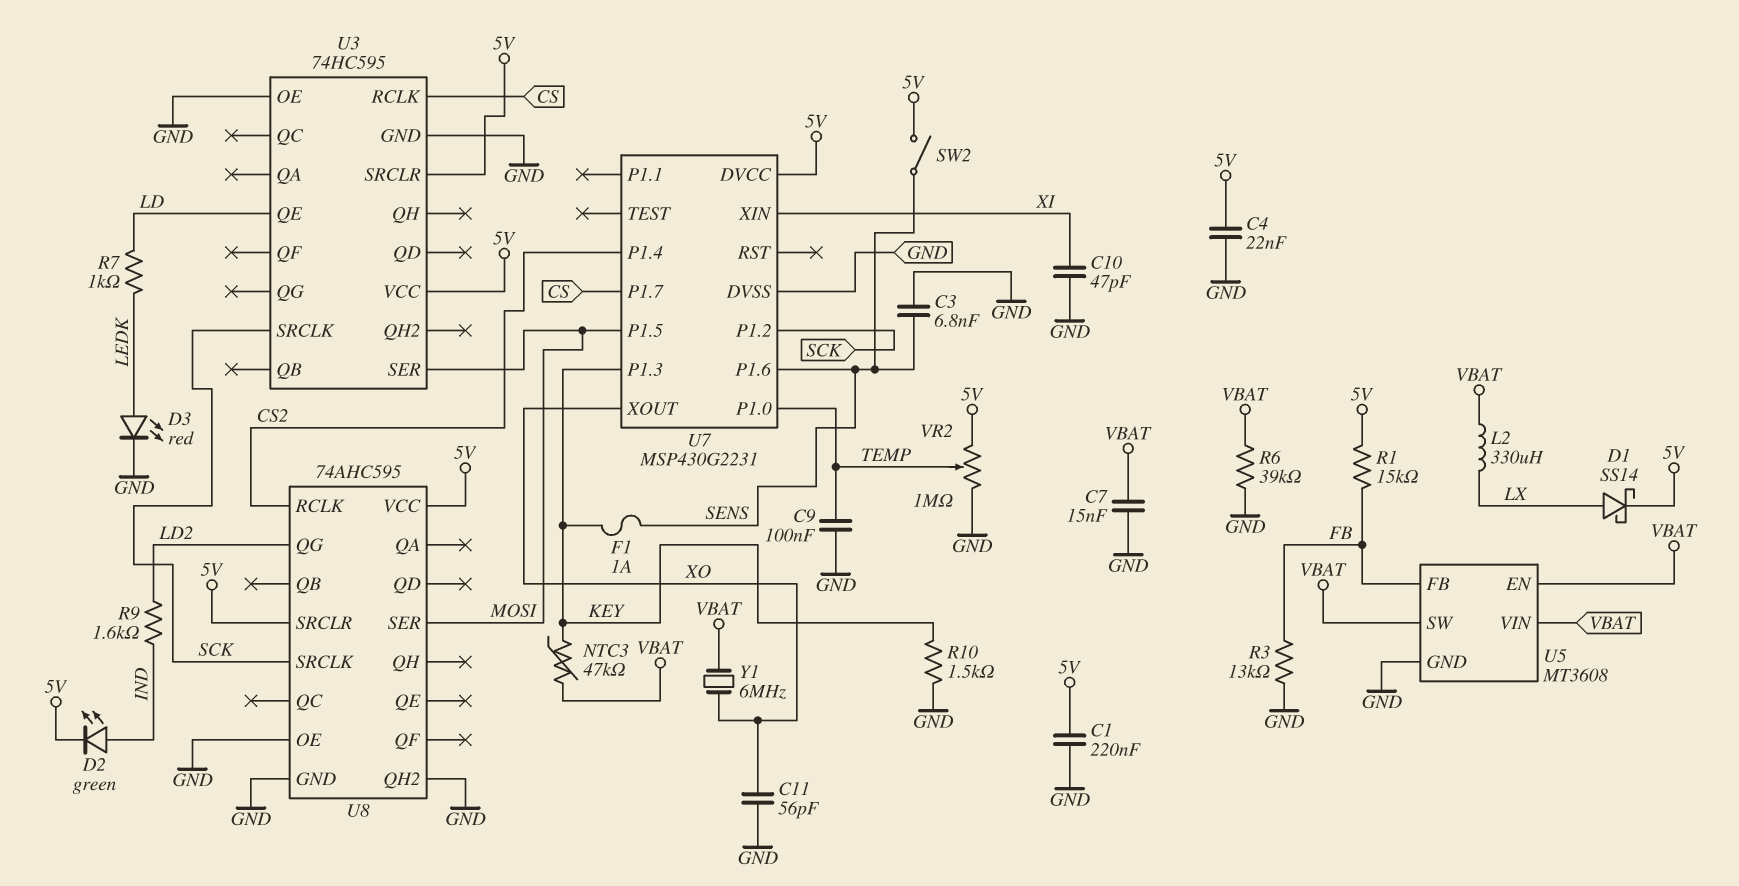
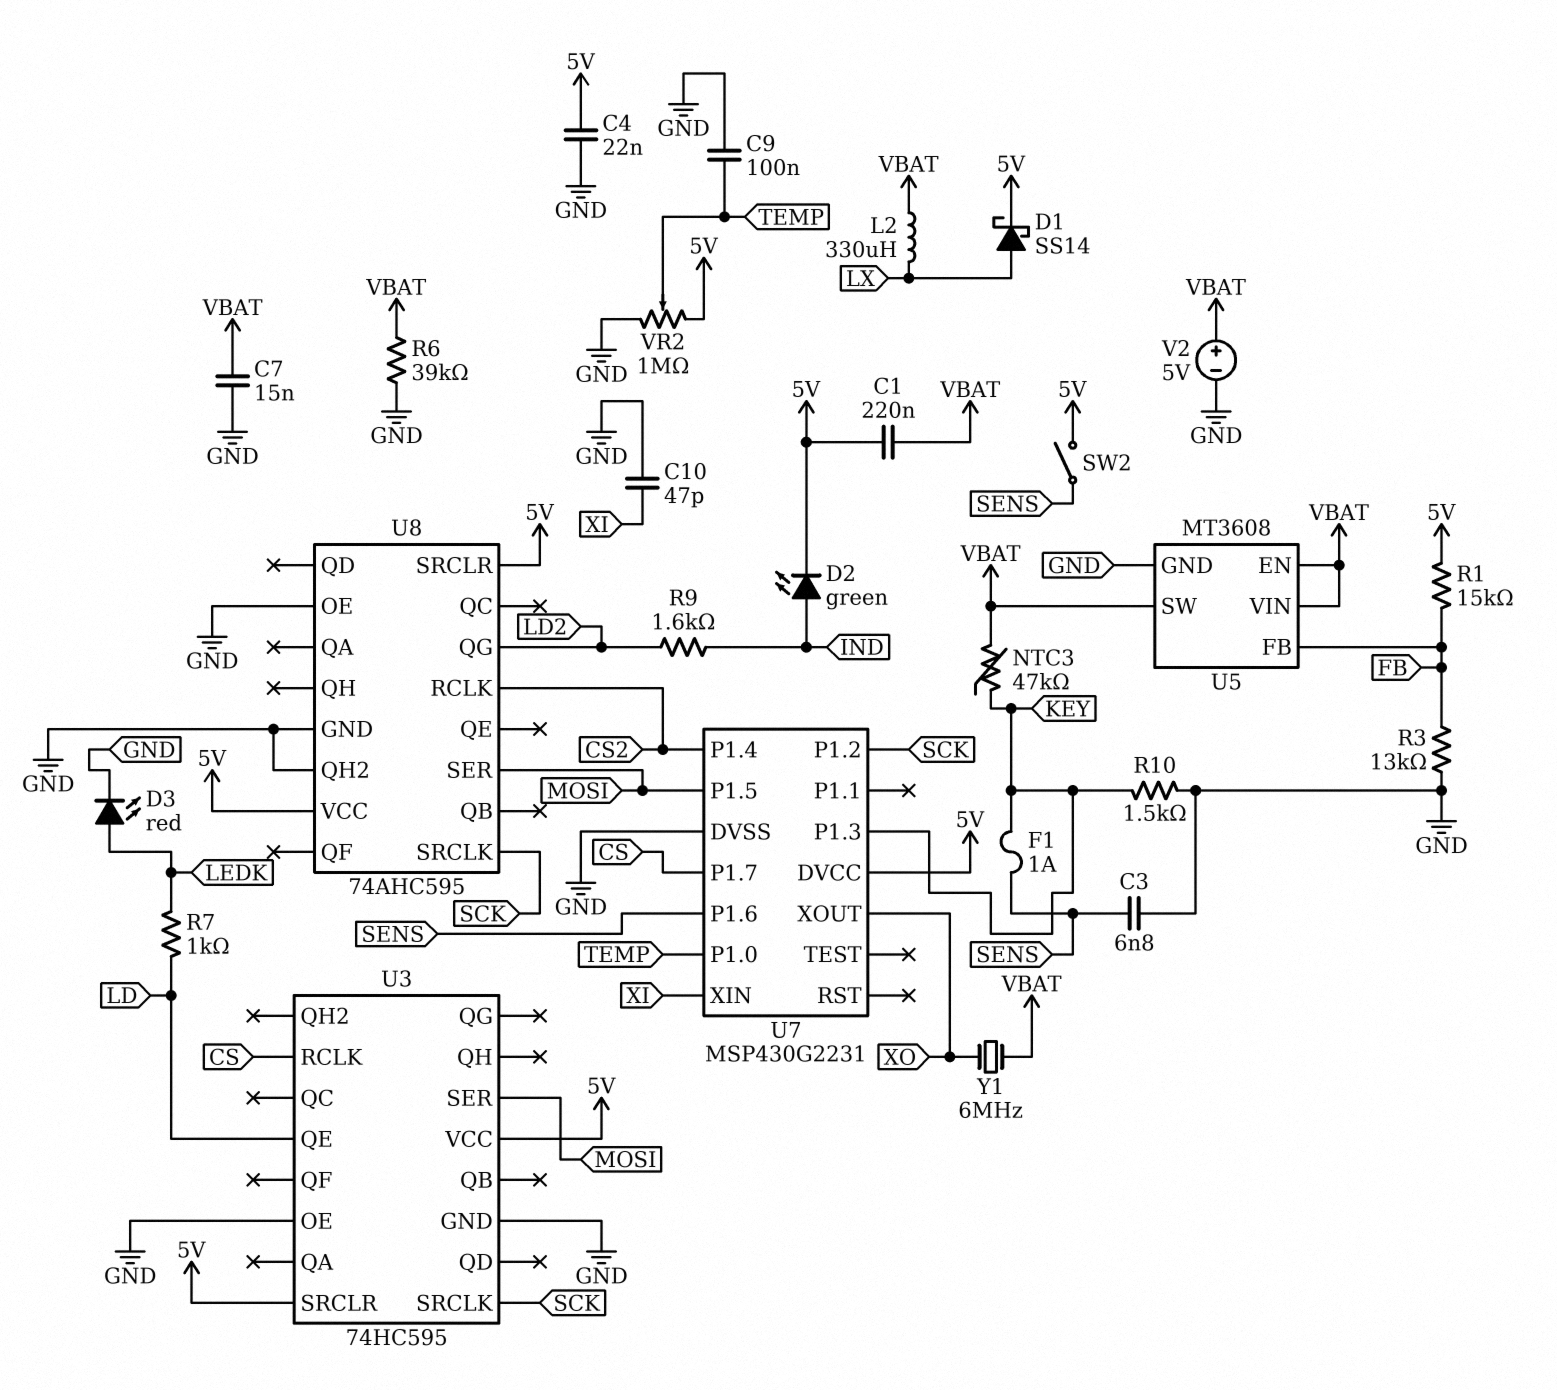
C1: 220nF (5V, GND) -> 220nF (5V, VBAT)
C11: 56pF (GND, XO) -> none
V2: none -> 5V (plus VBAT, minus GND)

